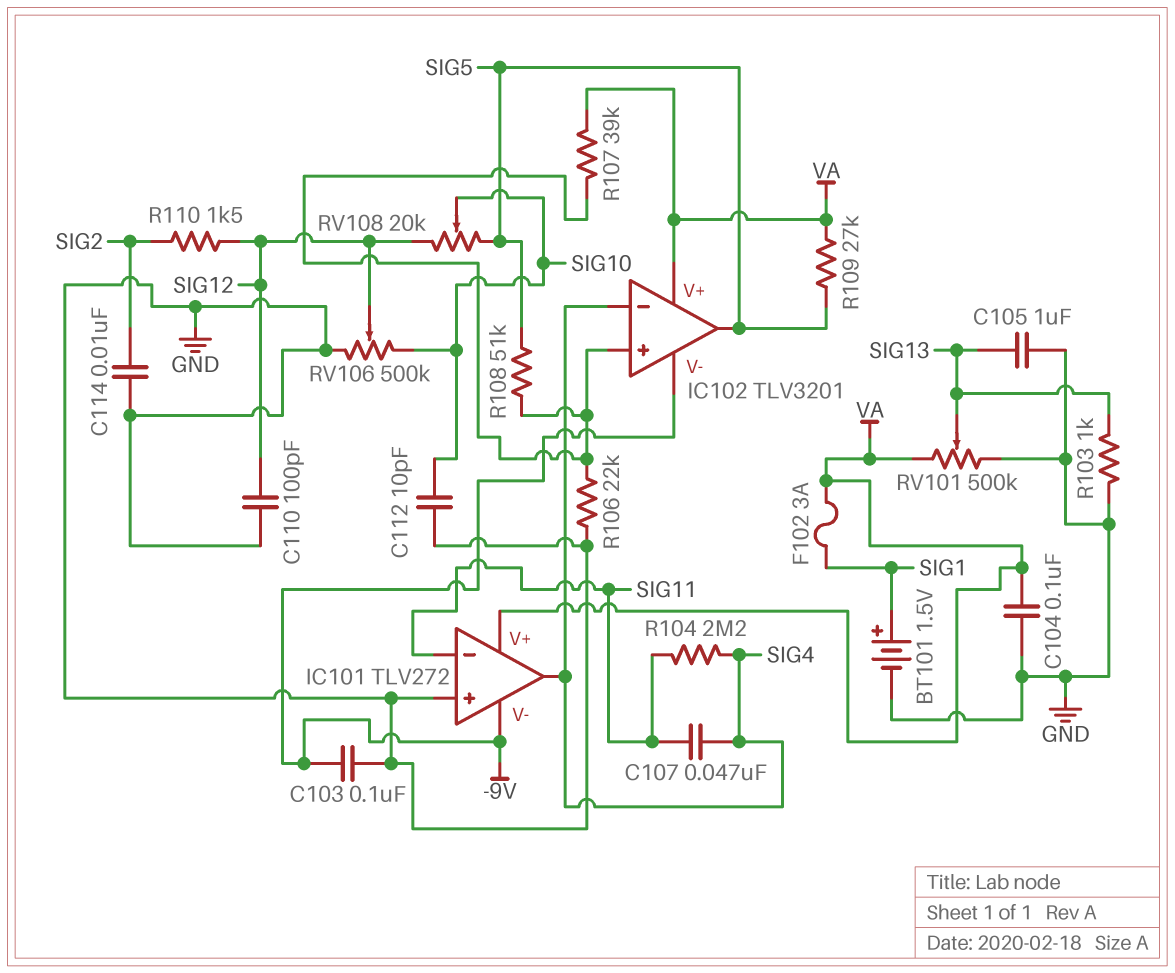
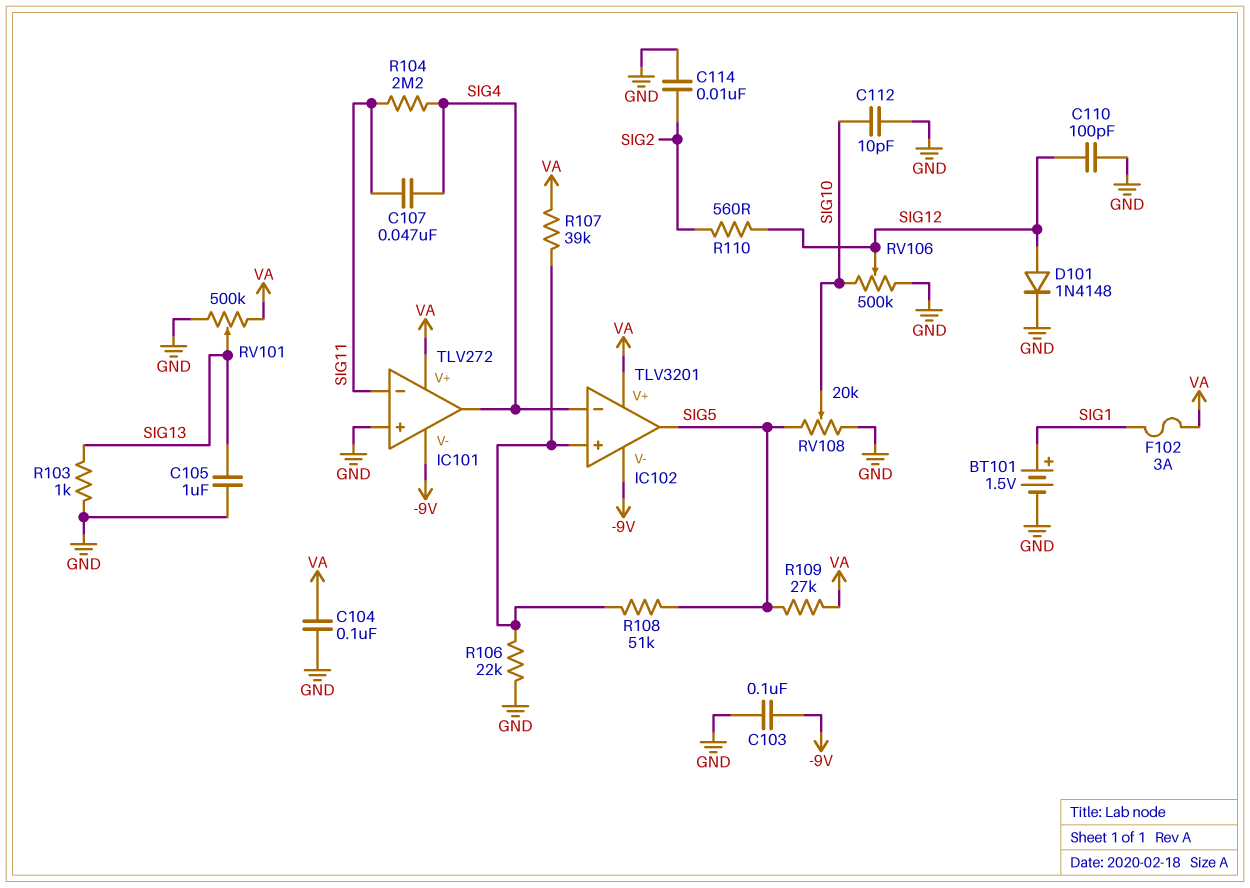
D101: none -> diode 1N4148 (A SIG12, K GND)
R110: 1.5k (SIG2, SIG12) -> 560 (SIG2, SIG12)
RV108: 20k (SIG5, SIG12, wiper SIG10) -> 20k (GND, SIG5, wiper SIG10)

